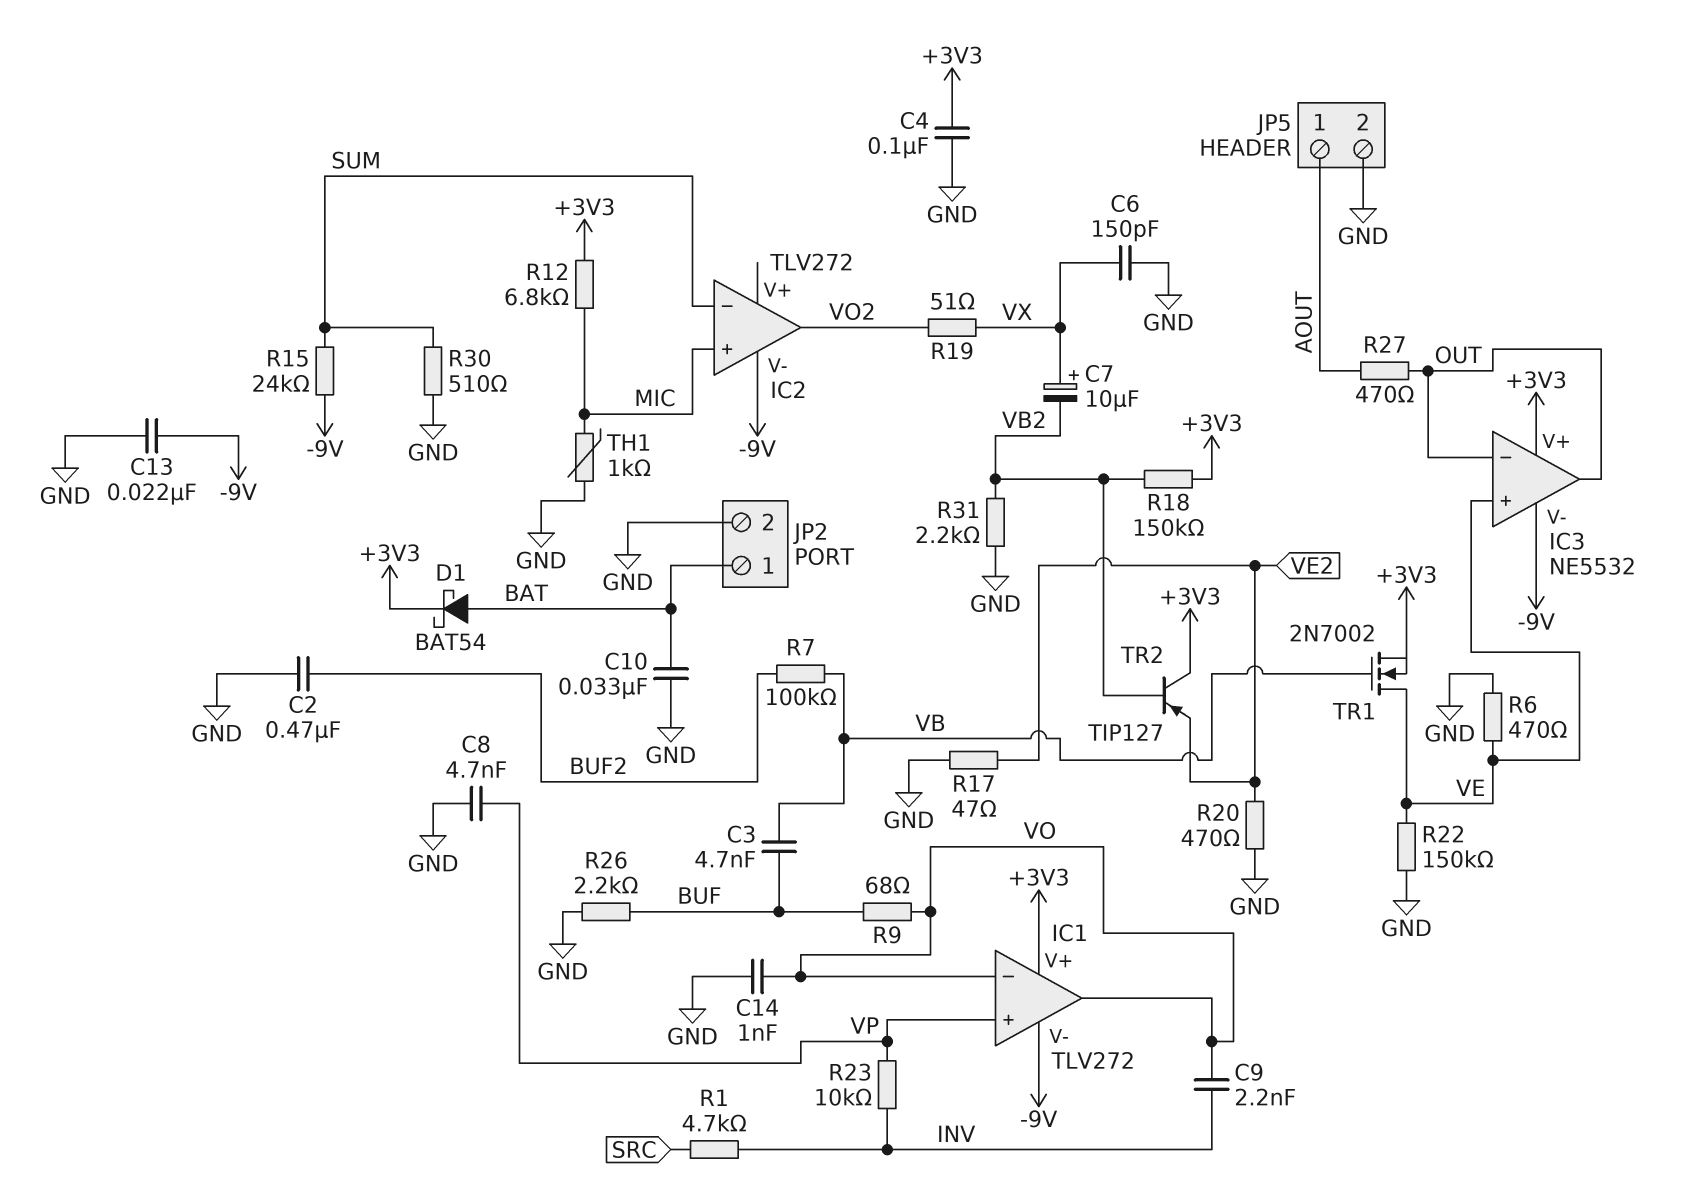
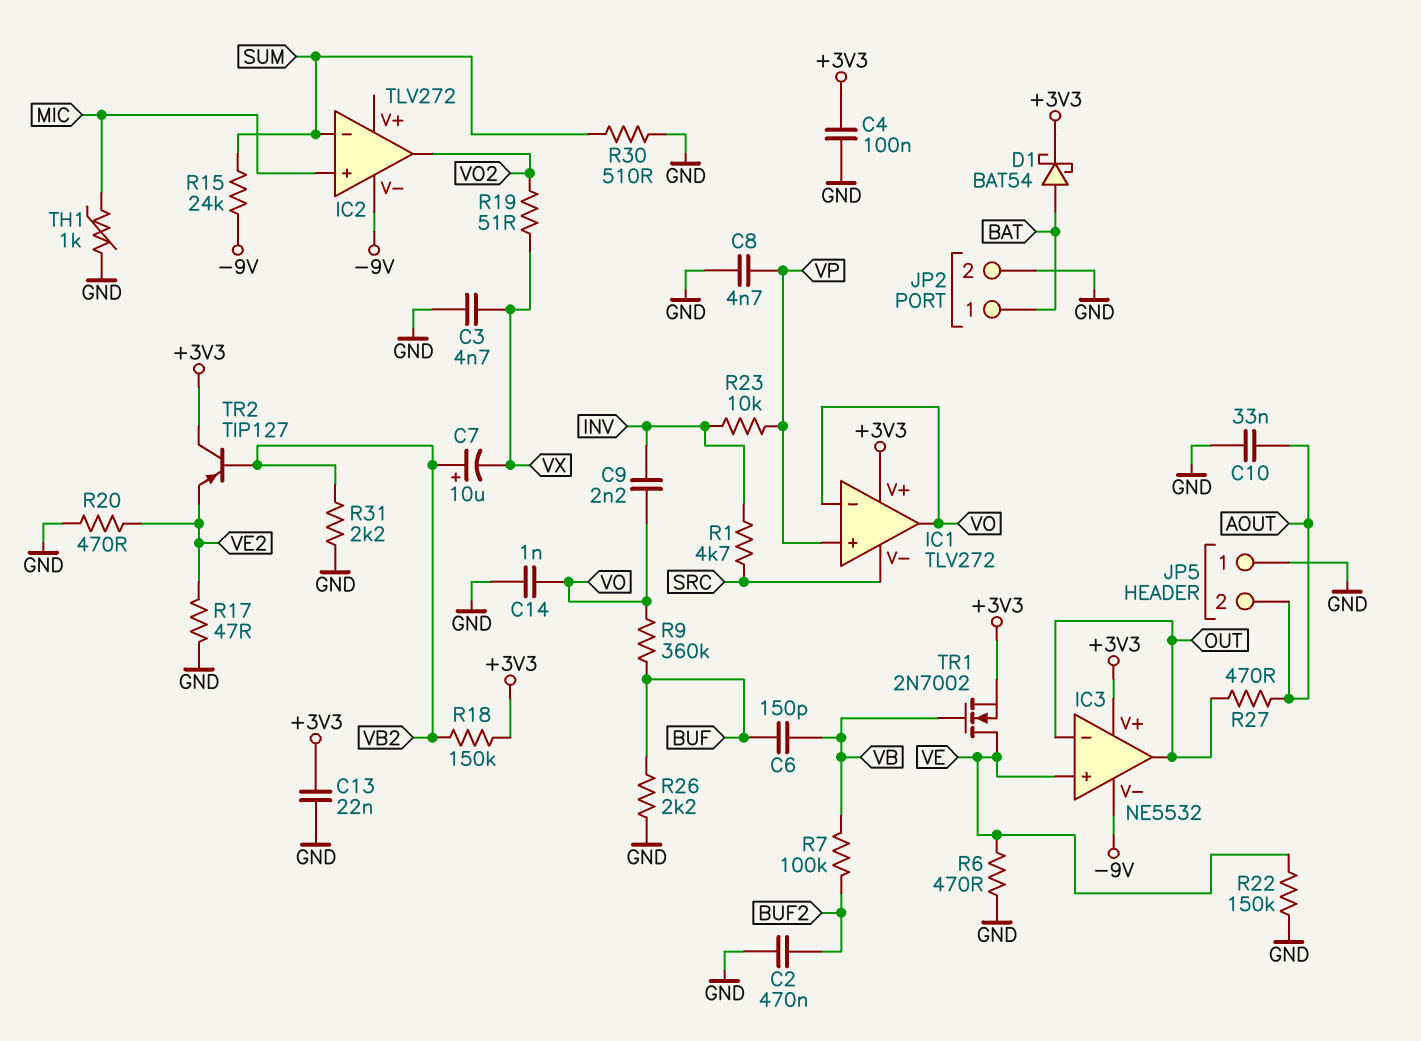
C3: 4.7nF (BUF, VB) -> 4.7nF (GND, VX)
C6: 150pF (GND, VX) -> 150pF (BUF, VB)
C7: 10uF (plus VX, minus VB2) -> 10uF (plus VB2, minus VX)
C10: 33nF (BAT, GND) -> 33nF (AOUT, GND)
C13: 22nF (-9V, GND) -> 22nF (+3V3, GND)
IC1 pin V-: -9V -> SRC
JP5 pin 1: AOUT -> GND
JP5 pin 2: GND -> AOUT
R9: 68 (BUF, VO) -> 360k (BUF, VO)
R12: 6.8k (+3V3, MIC) -> none

